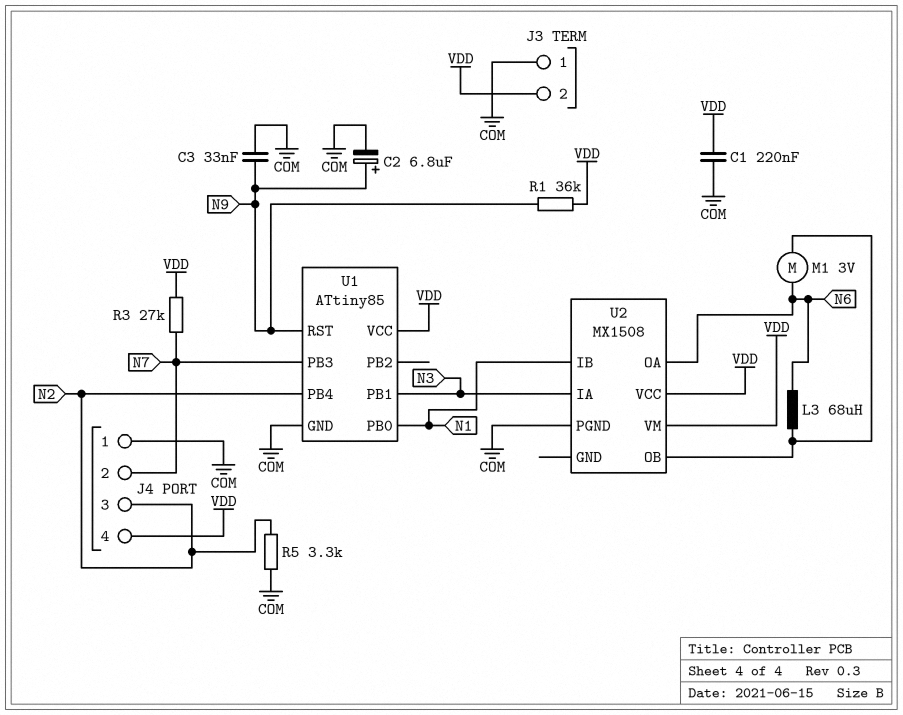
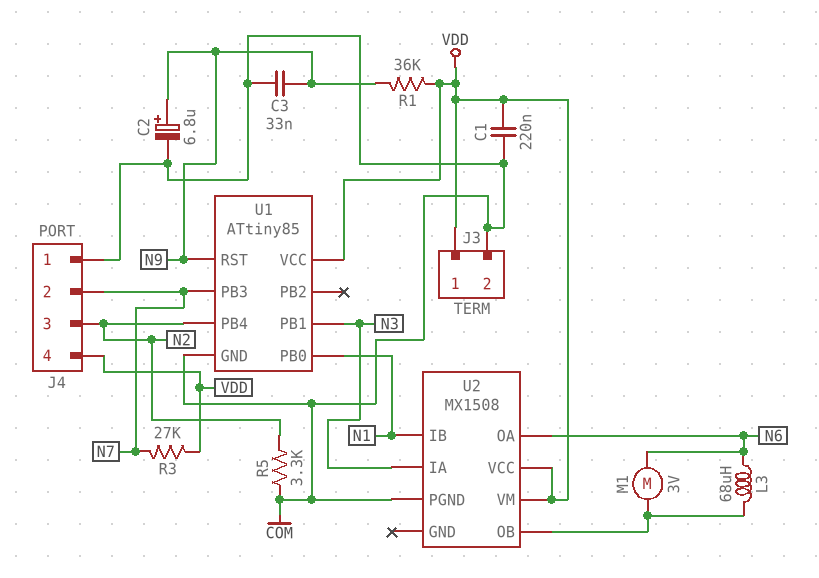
J3 pin 1: COM -> VDD
J3 pin 2: VDD -> COM

